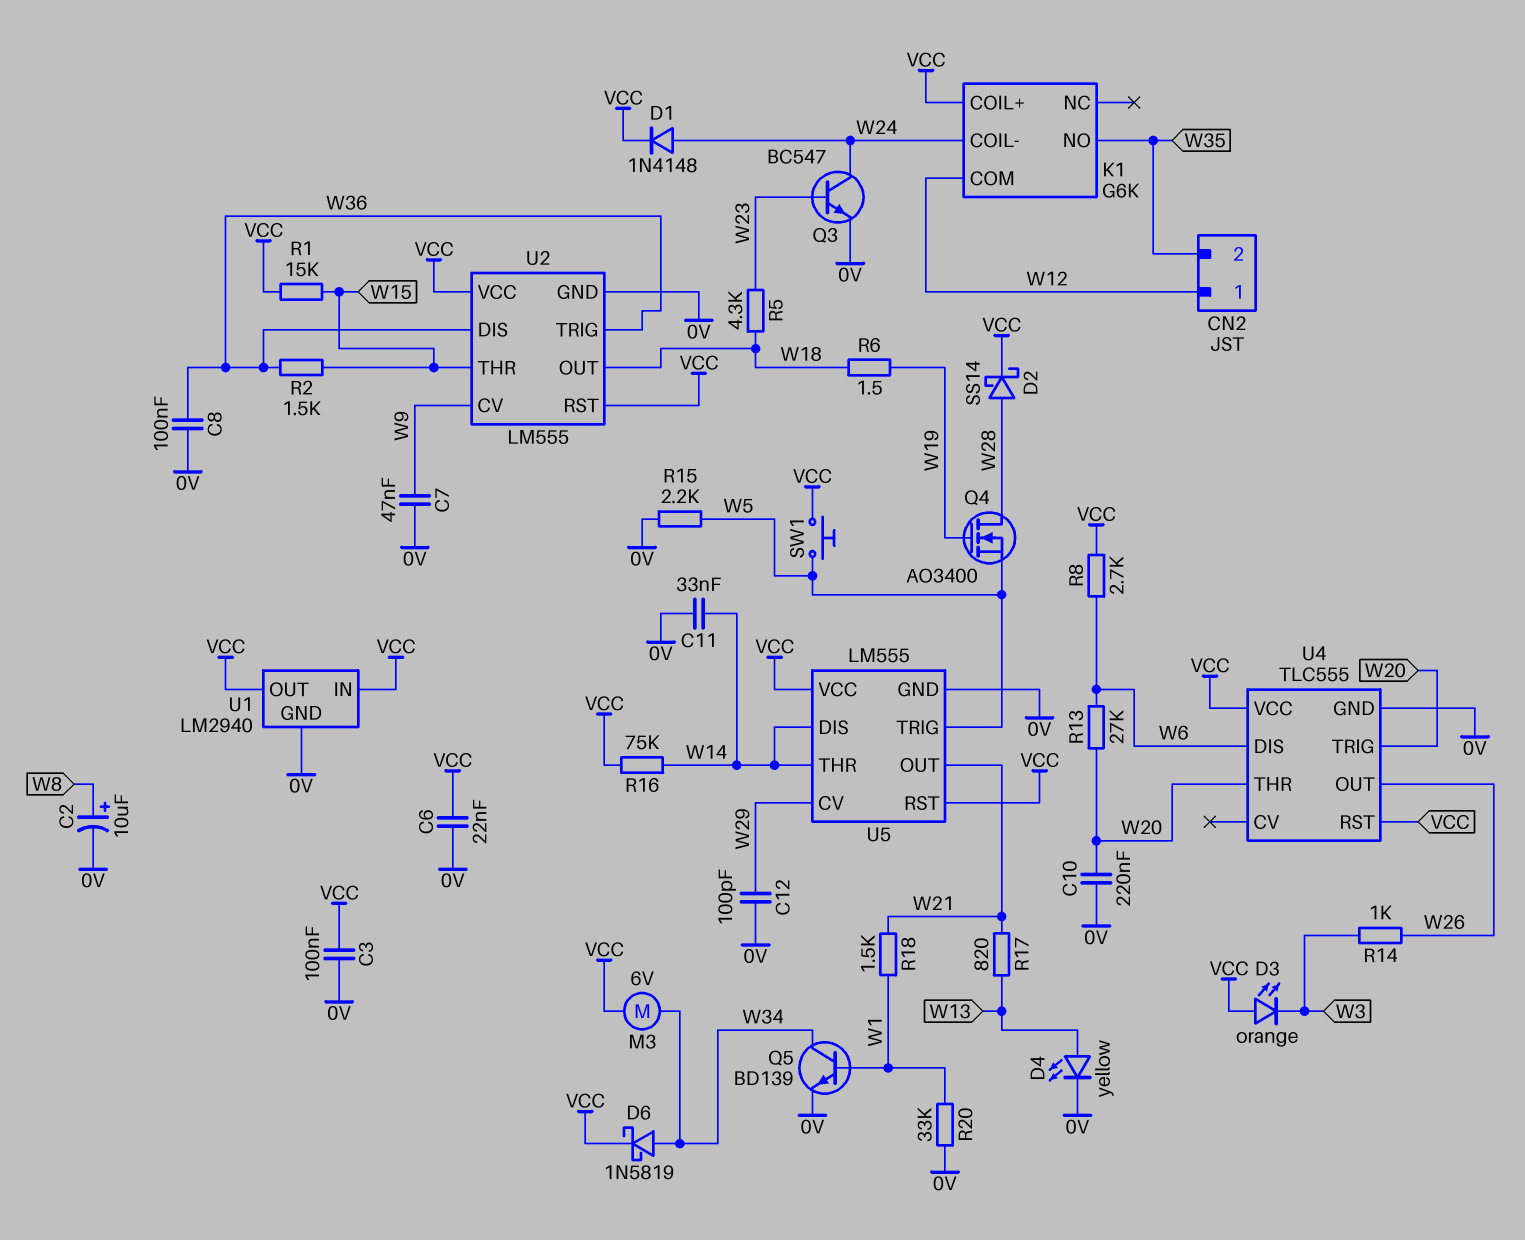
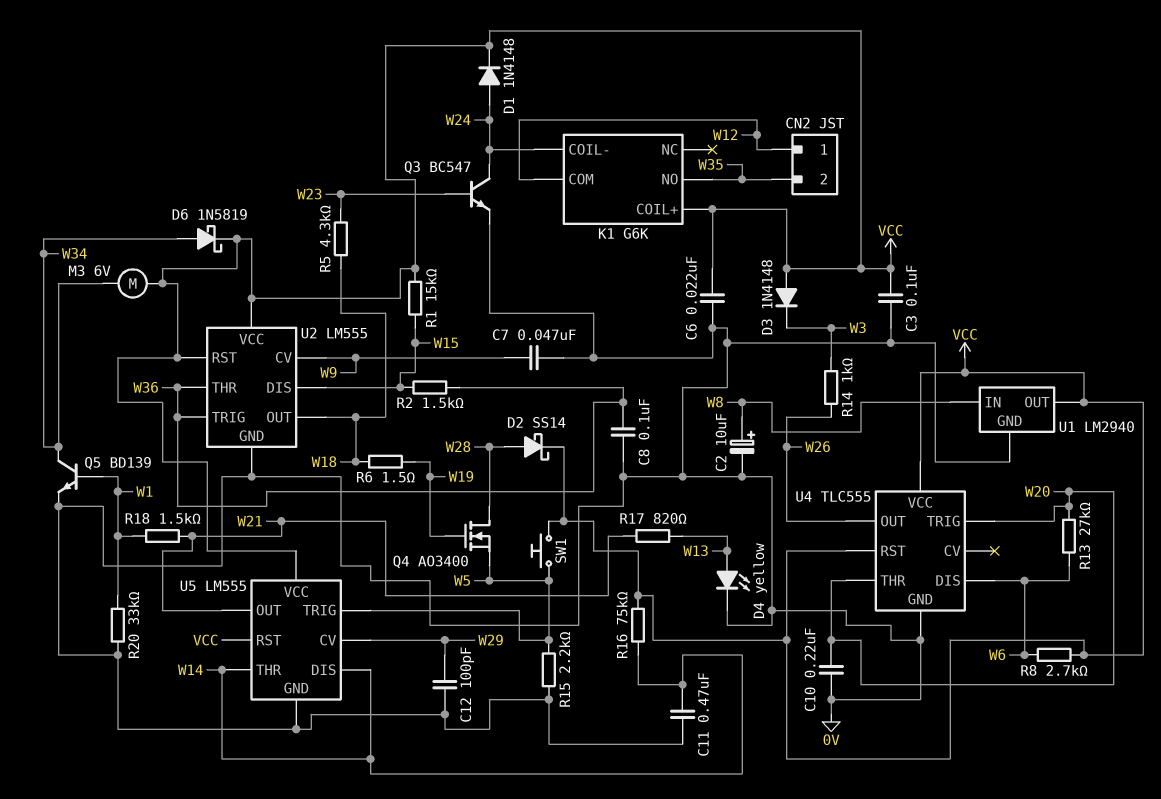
C11: 33nF (0V, W14) -> 470nF (0V, W14)
D3: LED orange (A VCC, K W3) -> diode 1N4148 (A VCC, K W3)
U1 pin IN: VCC -> W8
U2 pin DIS: W36 -> W15
U2 pin THR: W15 -> W36

